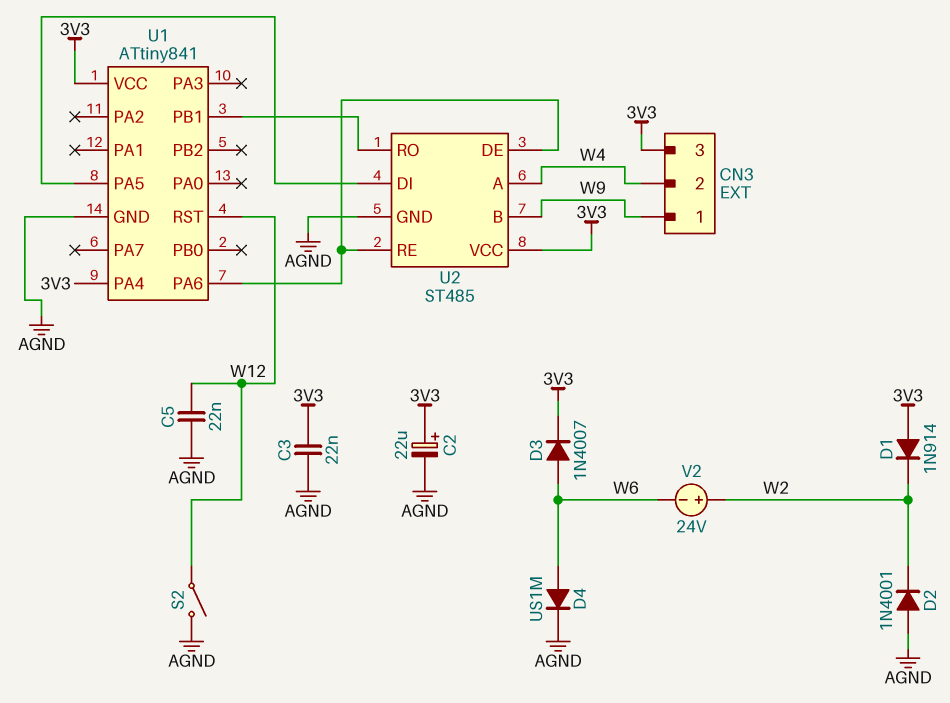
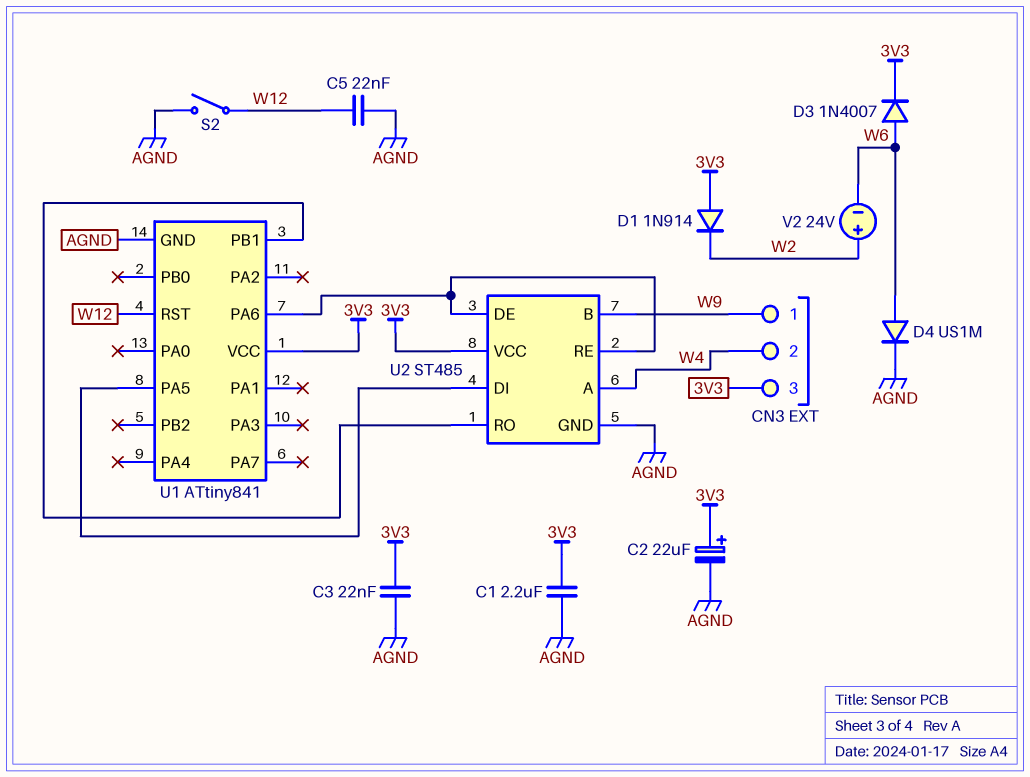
C1: none -> 2.2uF (3V3, AGND)
D2: diode 1N4001 (A AGND, K W2) -> none
U1 pin PA4: 3V3 -> none

